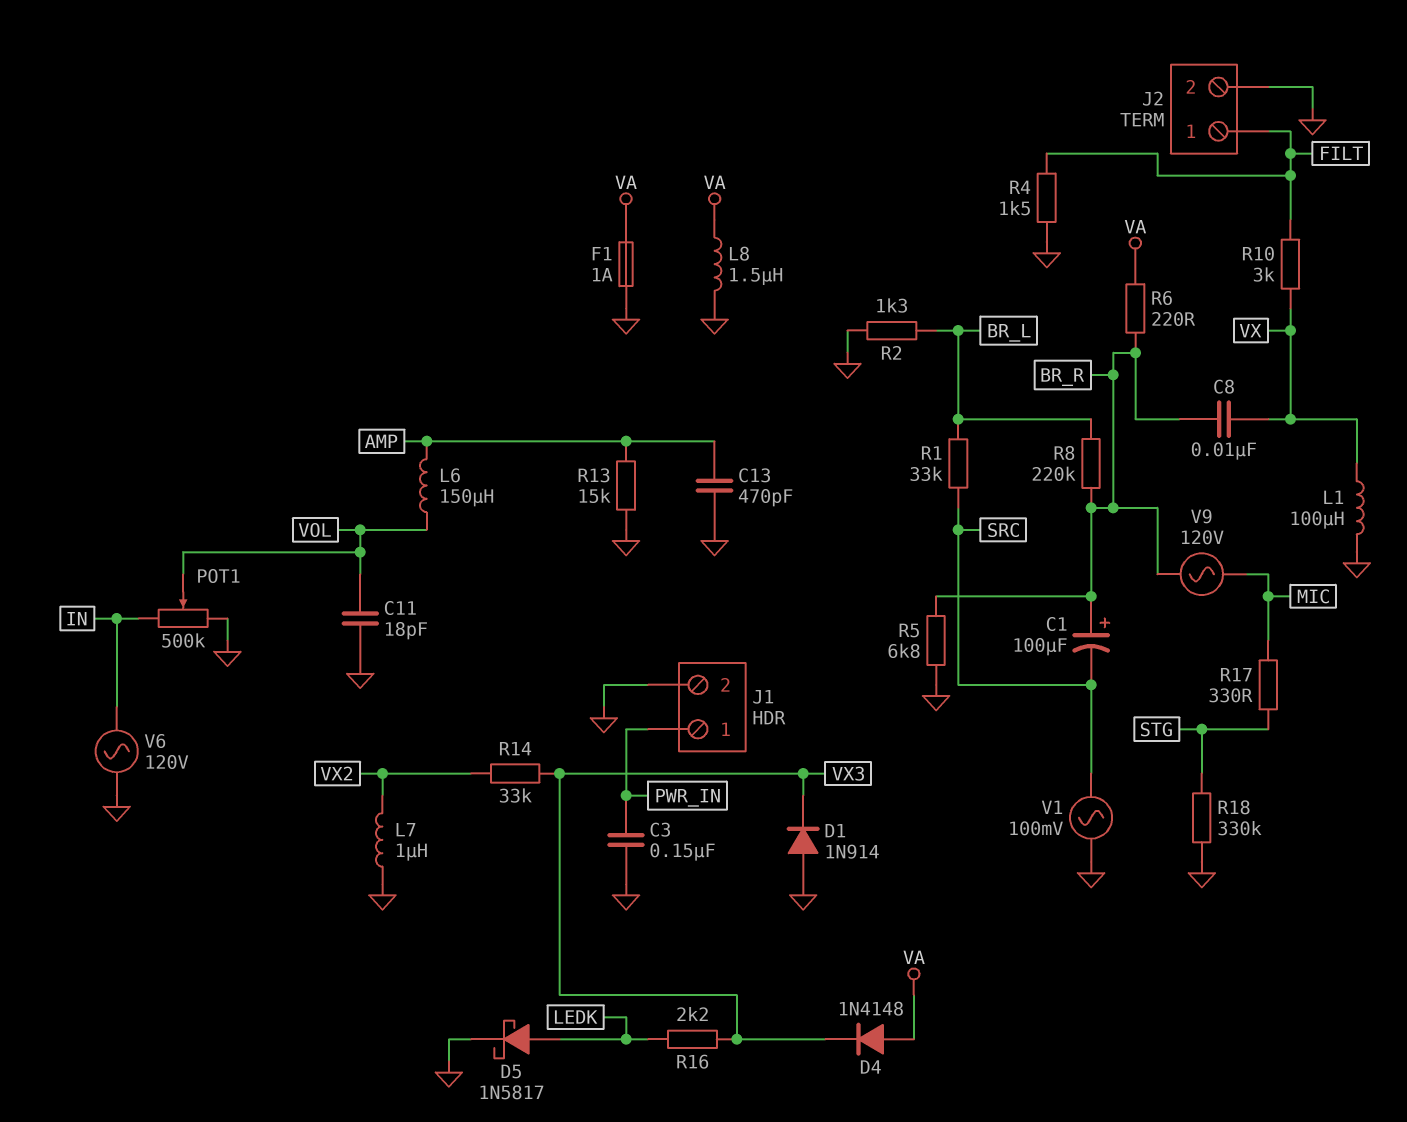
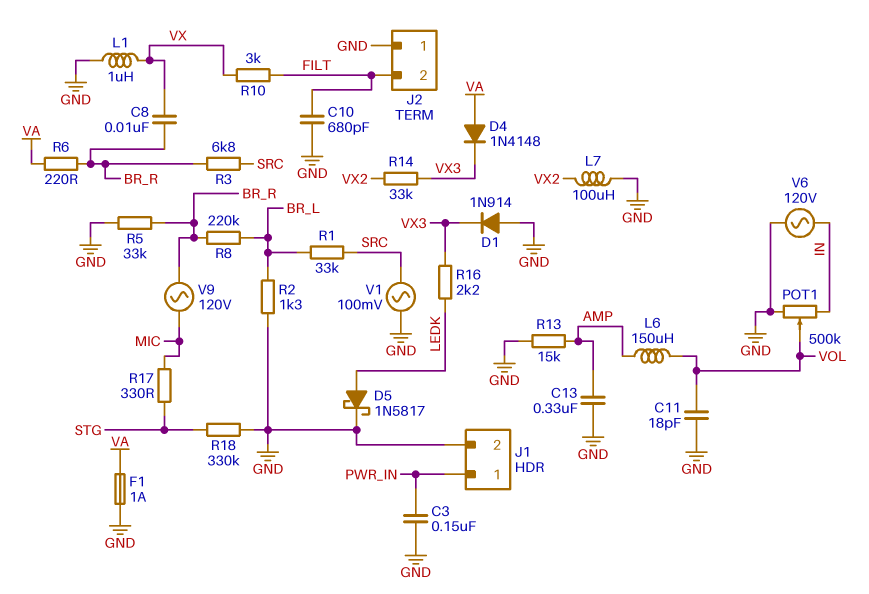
C1: 100uF (plus BR_R, minus SRC) -> none
C10: none -> 680pF (FILT, GND)
C13: 470pF (AMP, GND) -> 330nF (AMP, GND)
J2 pin 1: FILT -> GND
J2 pin 2: GND -> FILT
L1: 100uH (GND, VX) -> 1uH (GND, VX)
L7: 1uH (GND, VX2) -> 100uH (GND, VX2)
L8: 1.5uH (GND, VA) -> none
R3: none -> 6.8k (BR_R, SRC)
R4: 1.5k (FILT, GND) -> none
R5: 6.8k (BR_R, GND) -> 33k (BR_R, GND)

